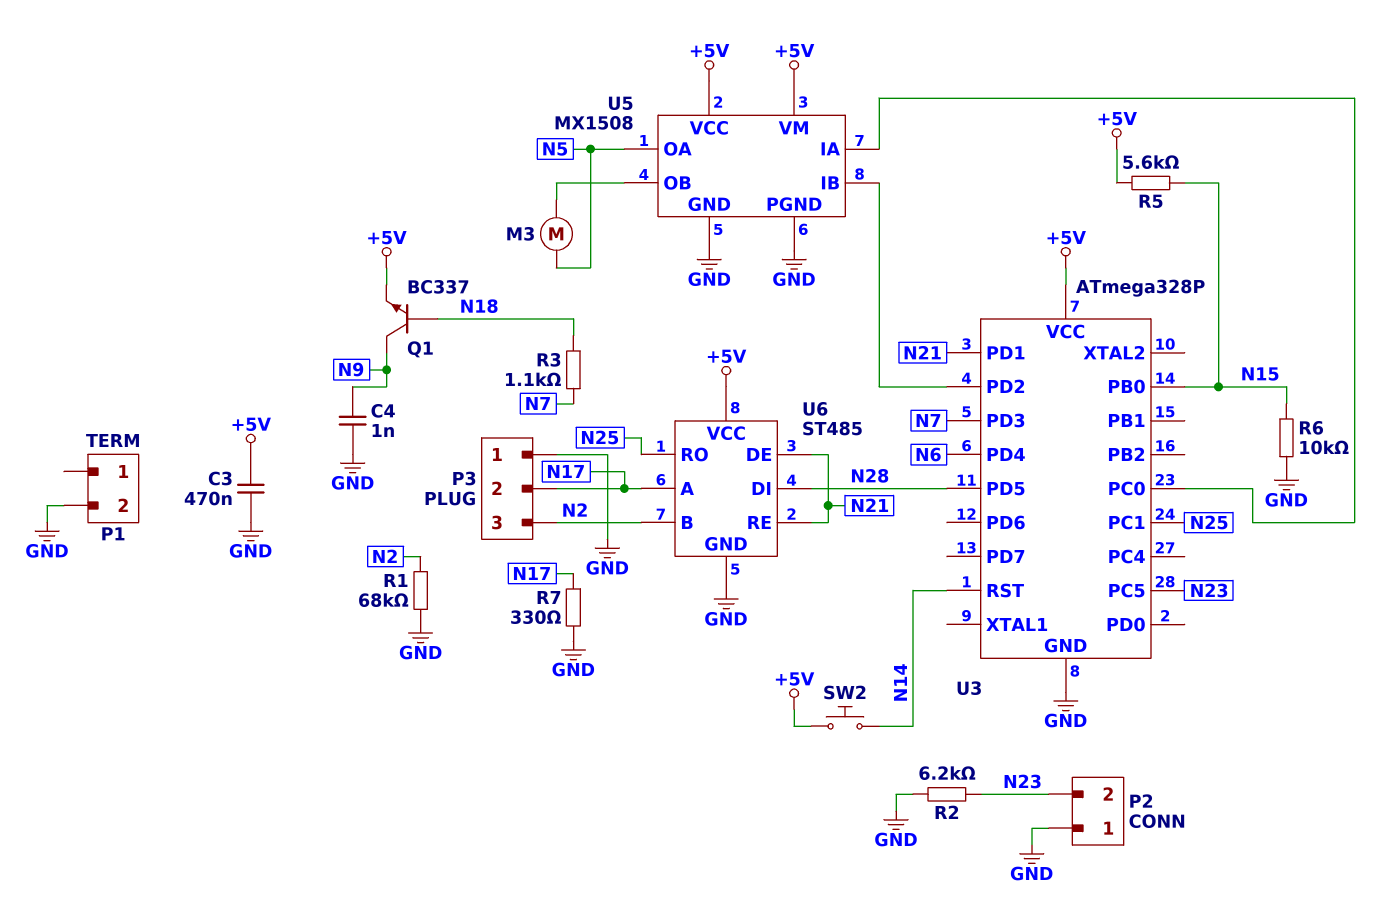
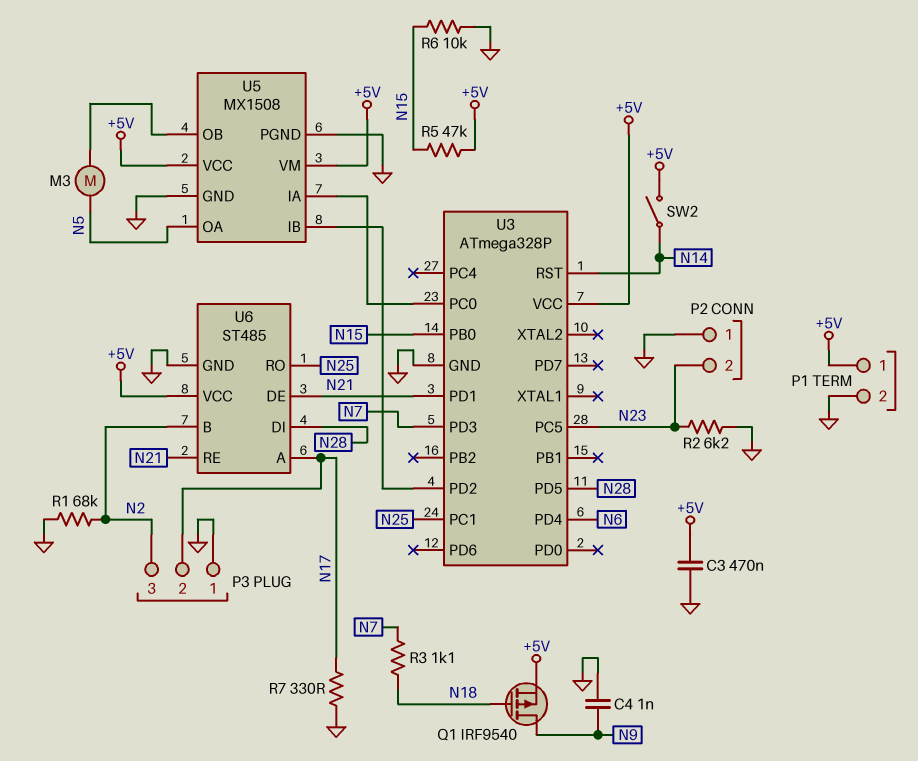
P1 pin 1: none -> +5V
Q1: NPN BC337 (B N18, C N9, E +5V) -> PMOS IRF9540 (G N18, D N9, S +5V)
R5: 5.6k (+5V, N15) -> 47k (+5V, N15)
SW2: button (+5V, N14) -> switch (+5V, N14)

